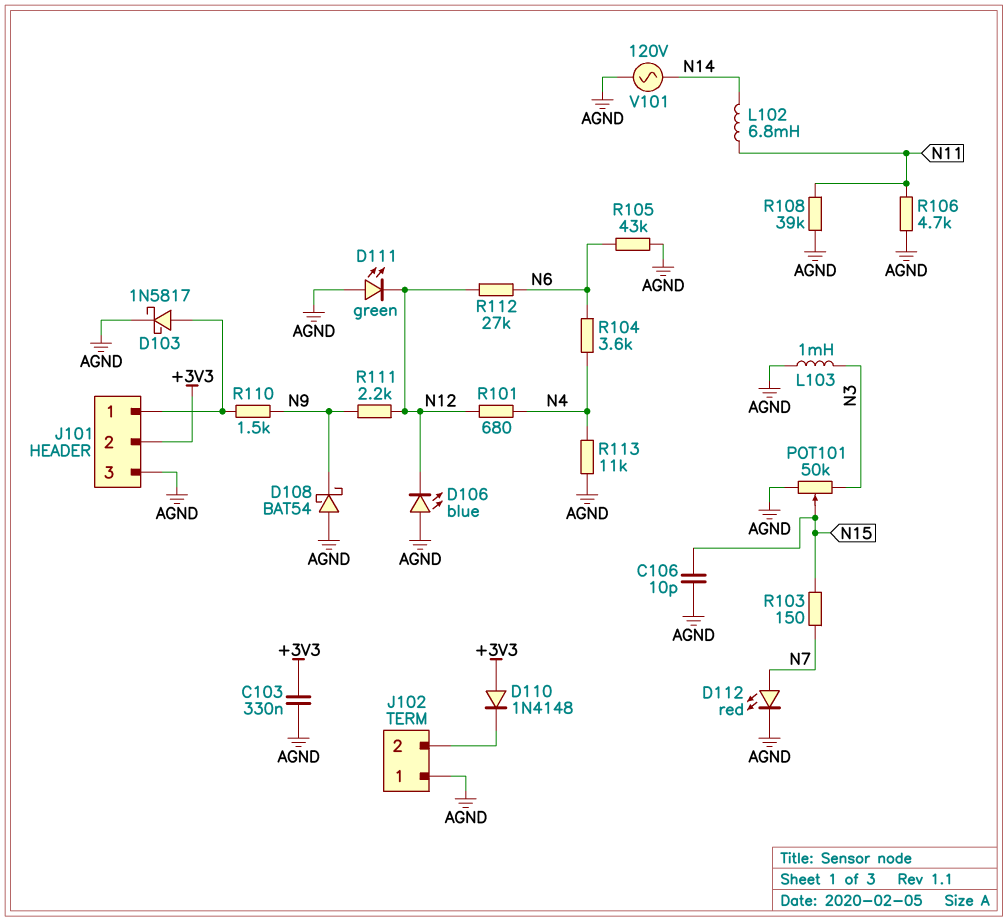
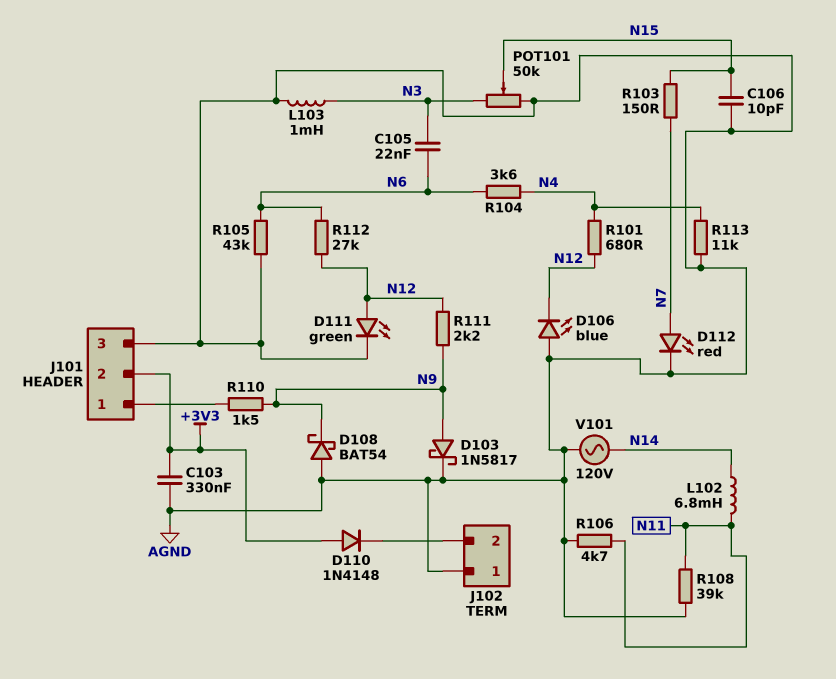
C105: none -> 22nF (N3, N6)
D103: schottky 1N5817 (A J101/1, K AGND) -> schottky 1N5817 (A N9, K AGND)
D111: LED green (A AGND, K N12) -> LED green (A N12, K AGND)

